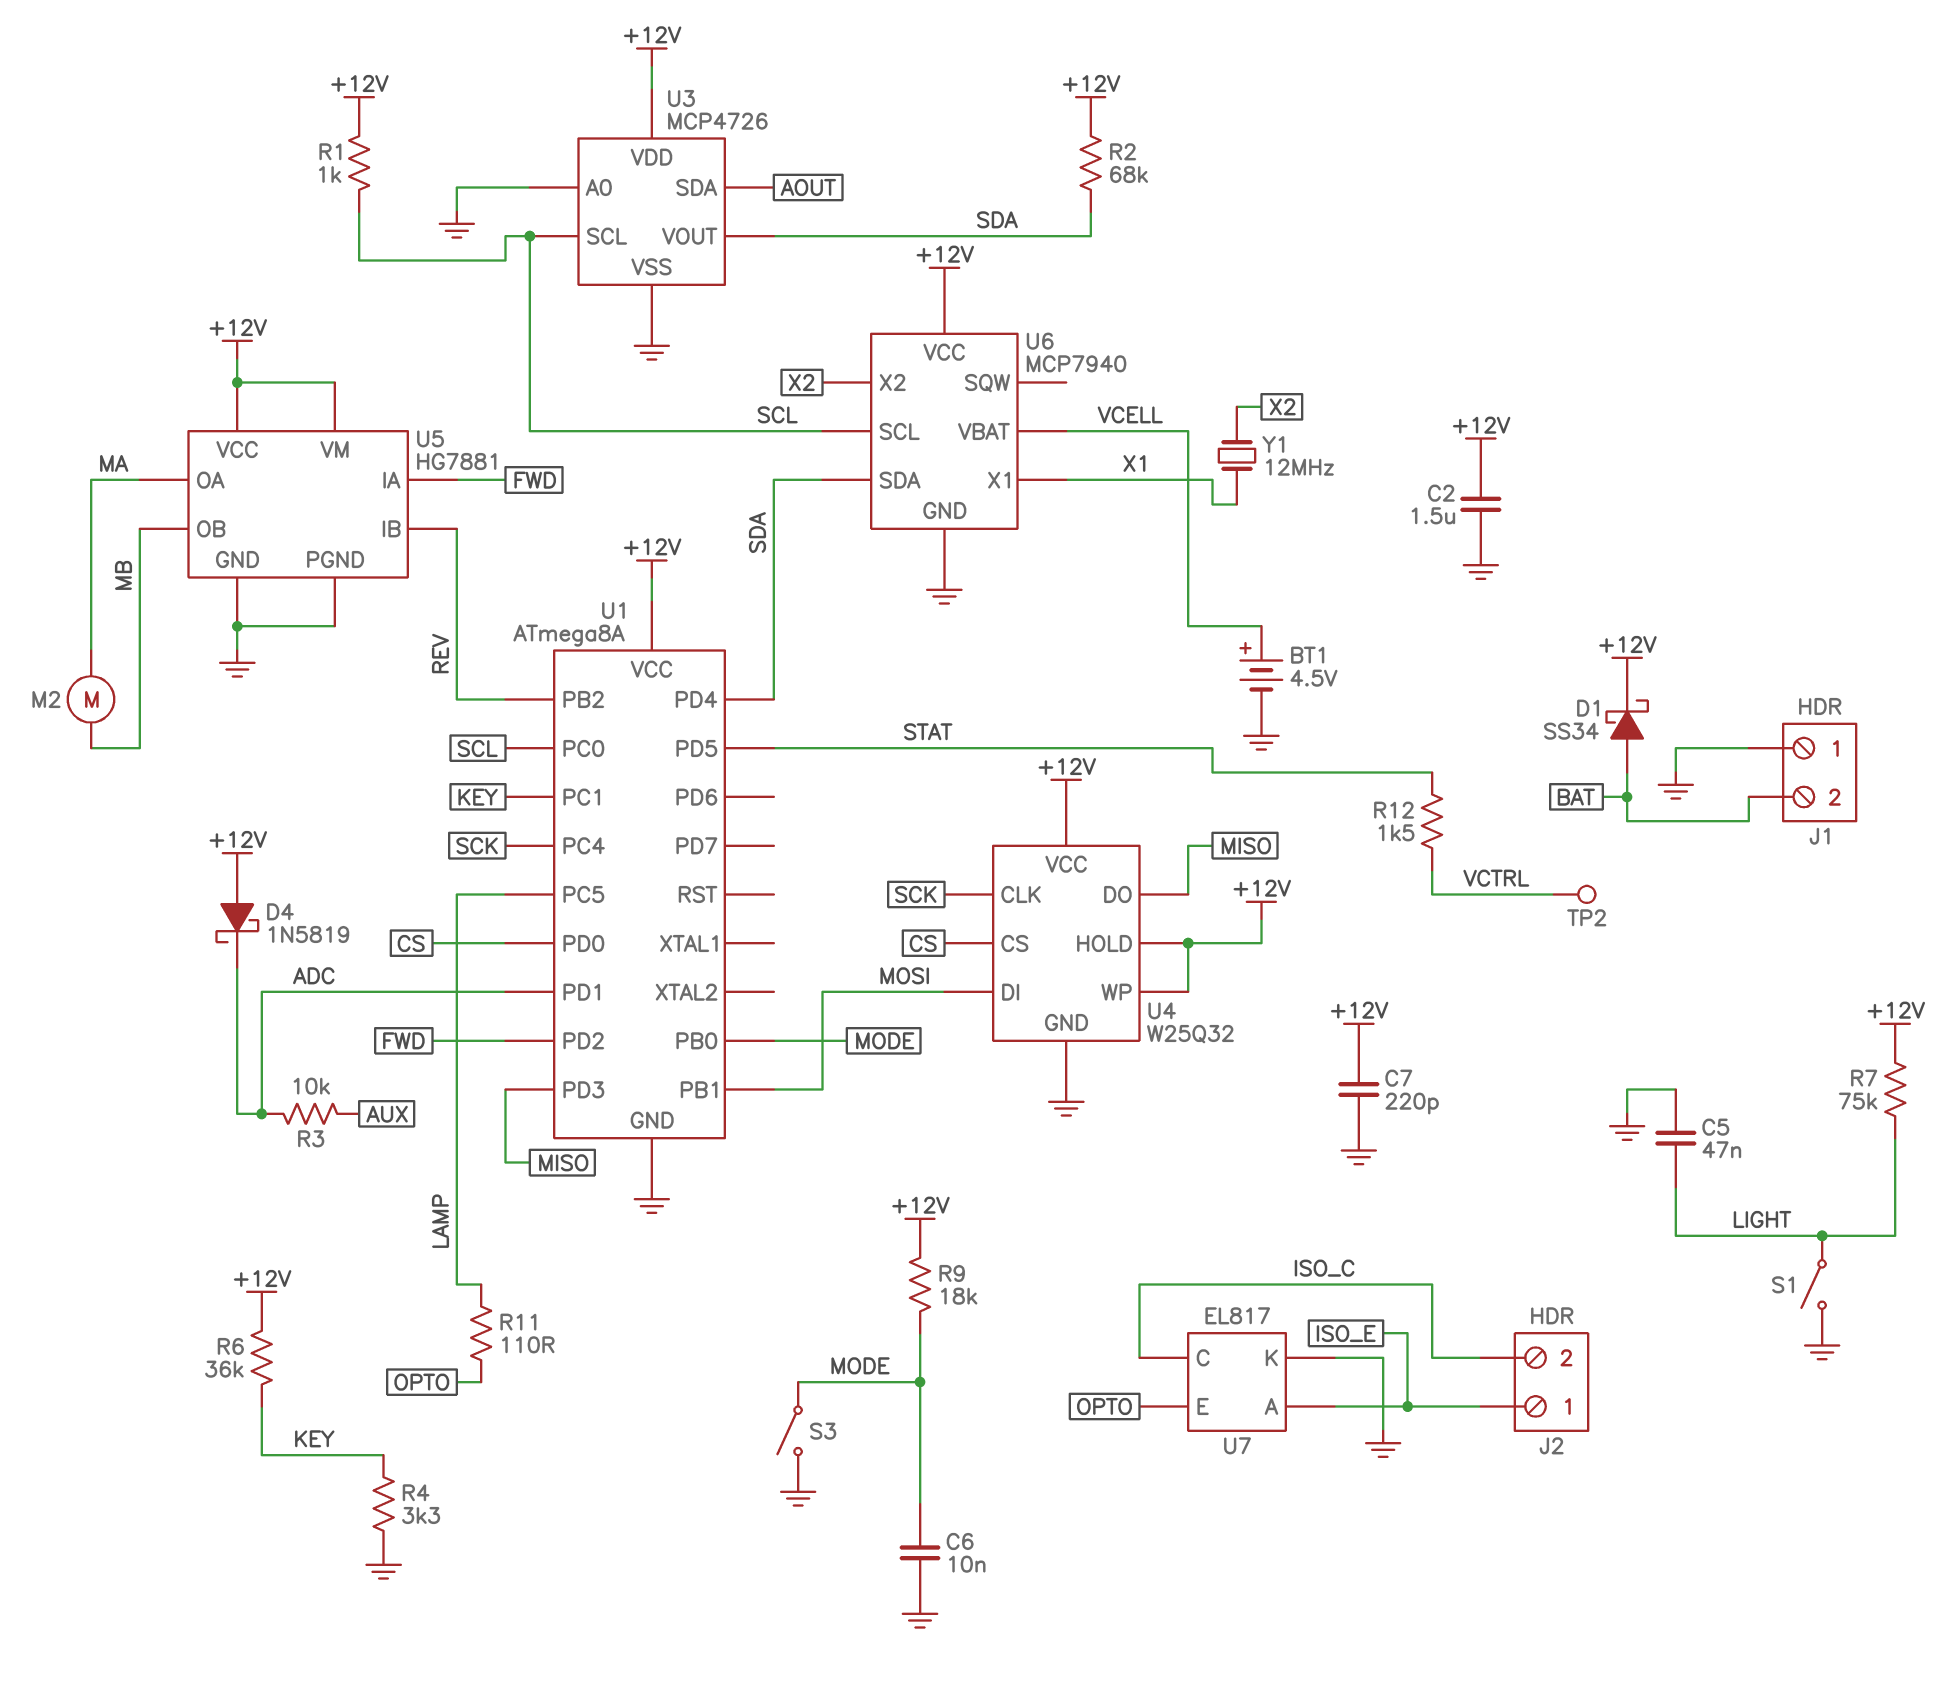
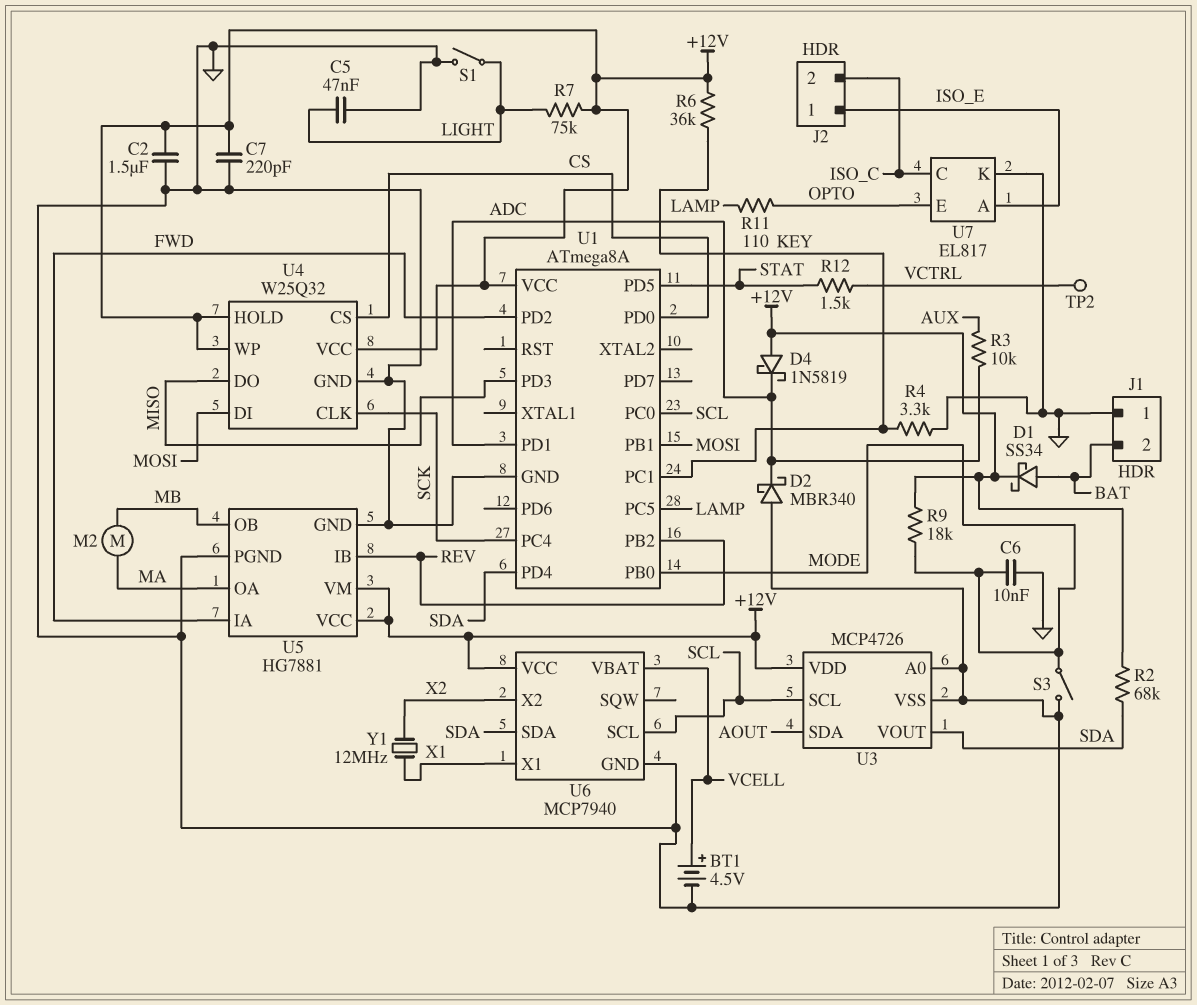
D2: none -> schottky MBR340 (A GND, K ADC)
R1: 1k (+12V, SCL) -> none

